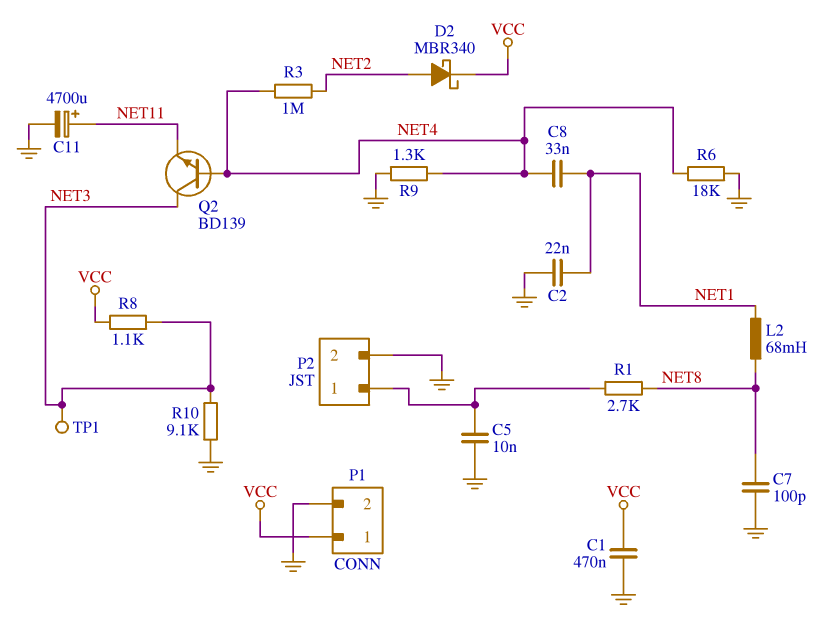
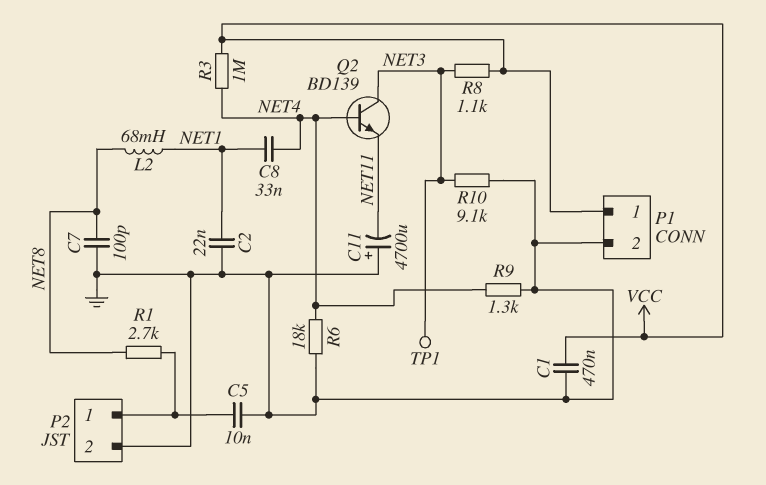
C11: 4700uF (plus NET11, minus GND) -> 4700uF (plus GND, minus NET11)
D2: schottky MBR340 (A NET2, K VCC) -> none
R3: 1M (NET2, NET4) -> 1M (NET4, VCC)

